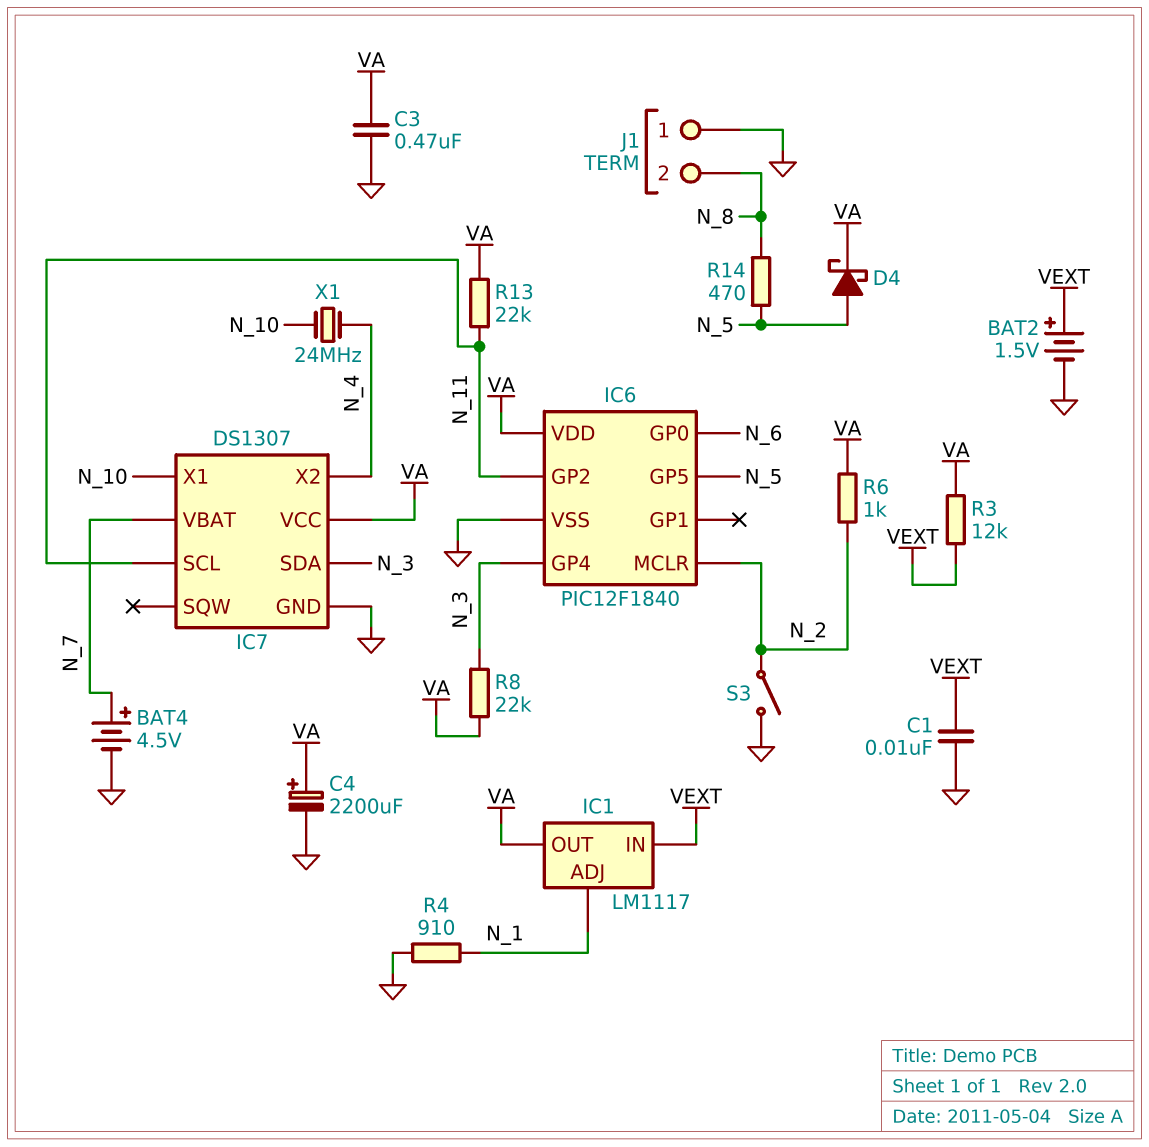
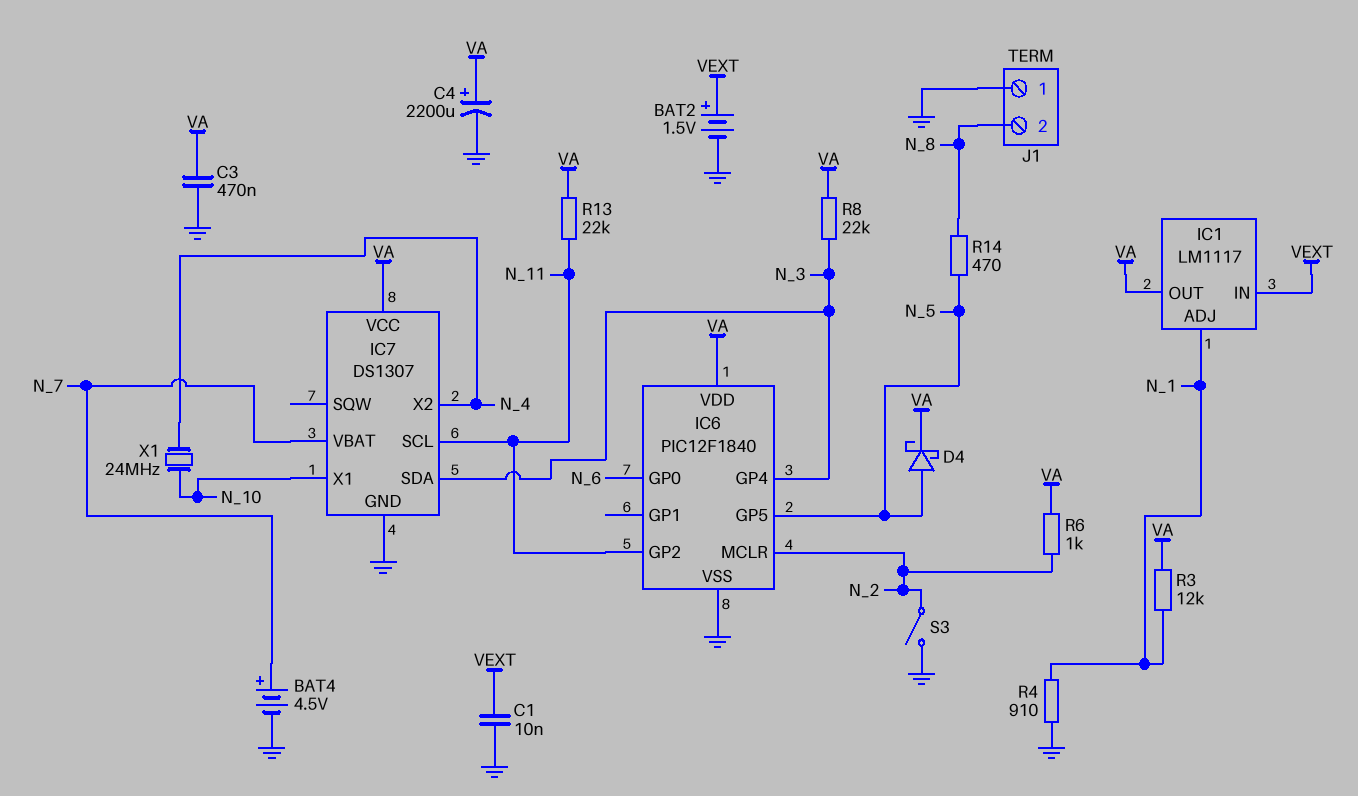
R3: 12k (VA, VEXT) -> 12k (N_1, VA)

